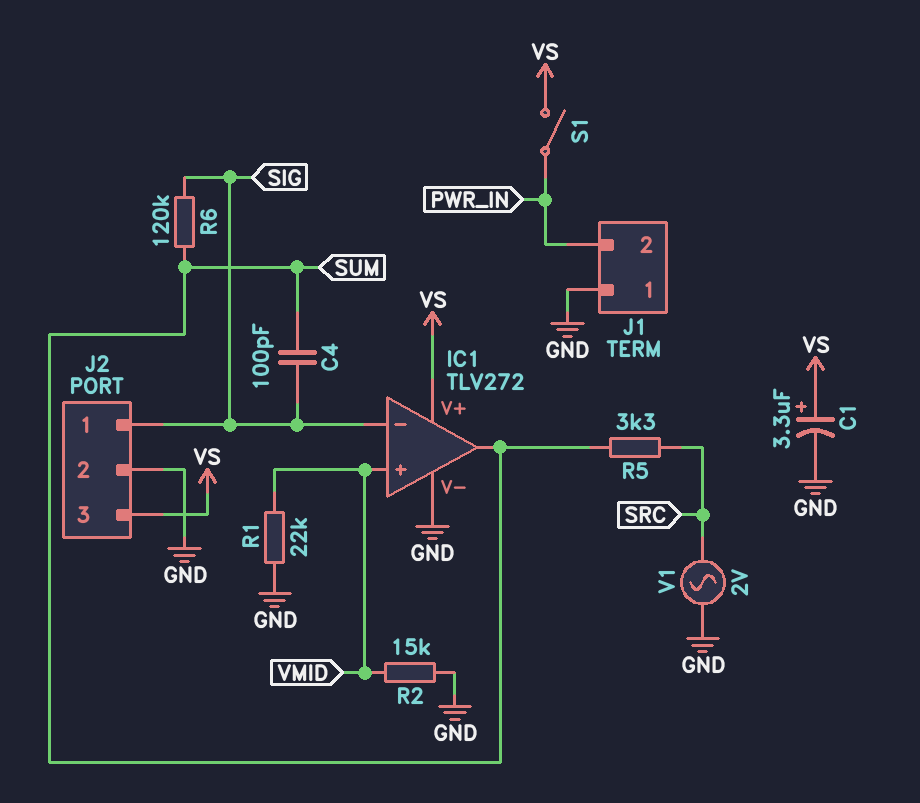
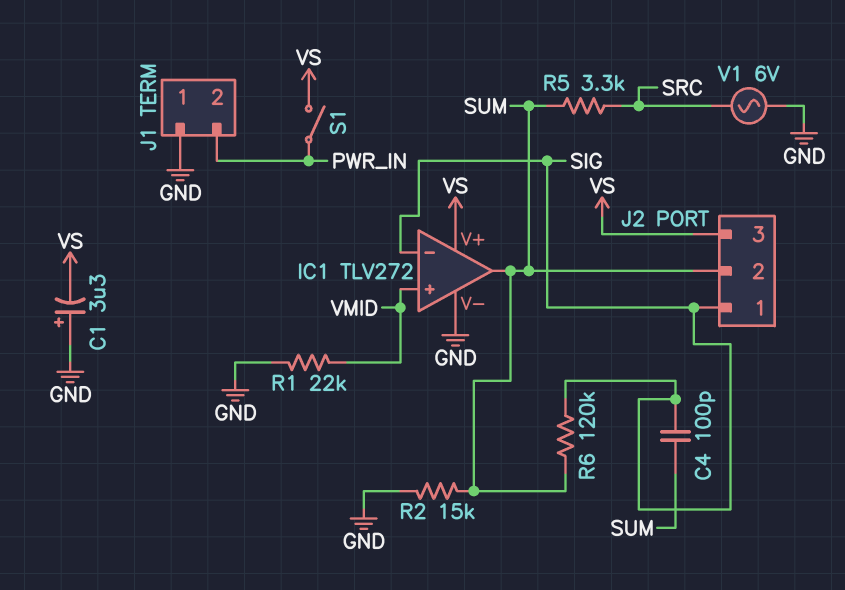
C1: 3.3uF (plus VS, minus GND) -> 3.3uF (plus GND, minus VS)
J2 pin 2: GND -> SUM
R2: 15k (GND, VMID) -> 15k (GND, SUM)
V1: AC 2V (GND, SRC) -> AC 6V (GND, SRC)

